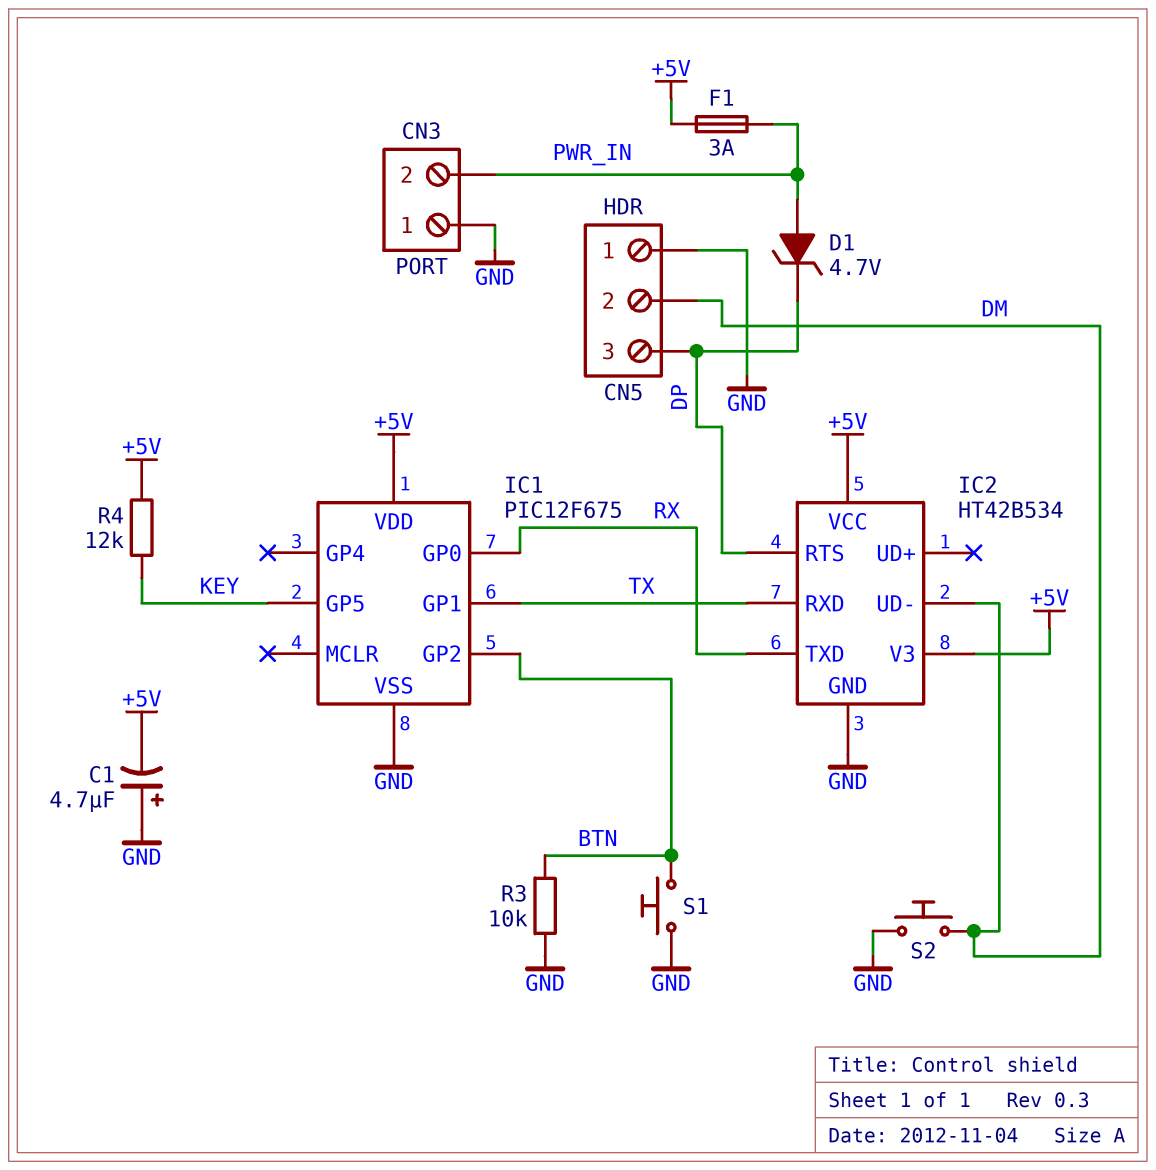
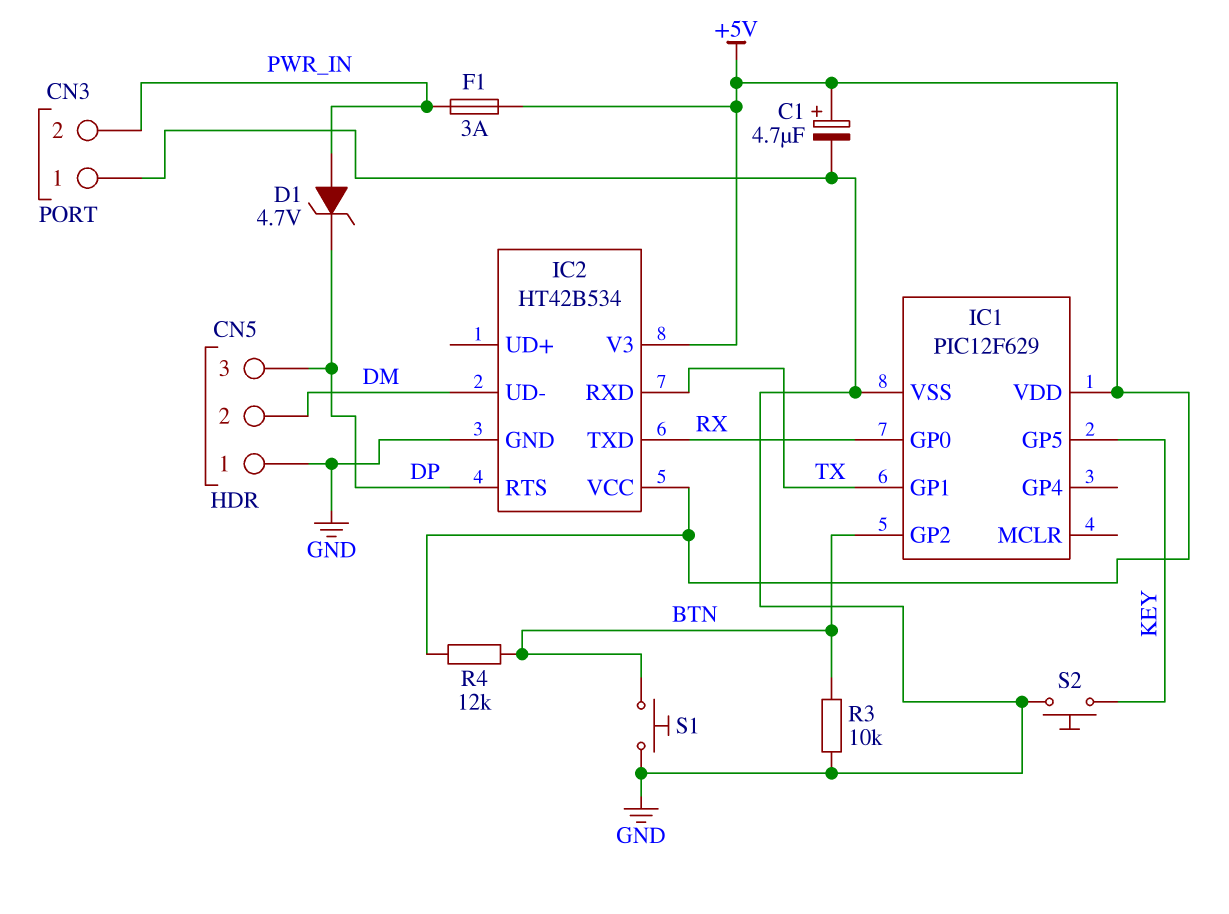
C1: 4.7uF (plus GND, minus +5V) -> 4.7uF (plus +5V, minus GND)
IC1: PIC12F675 -> PIC12F629
R4: 12k (+5V, KEY) -> 12k (+5V, BTN)
S2: button (DM, GND) -> button (GND, KEY)

